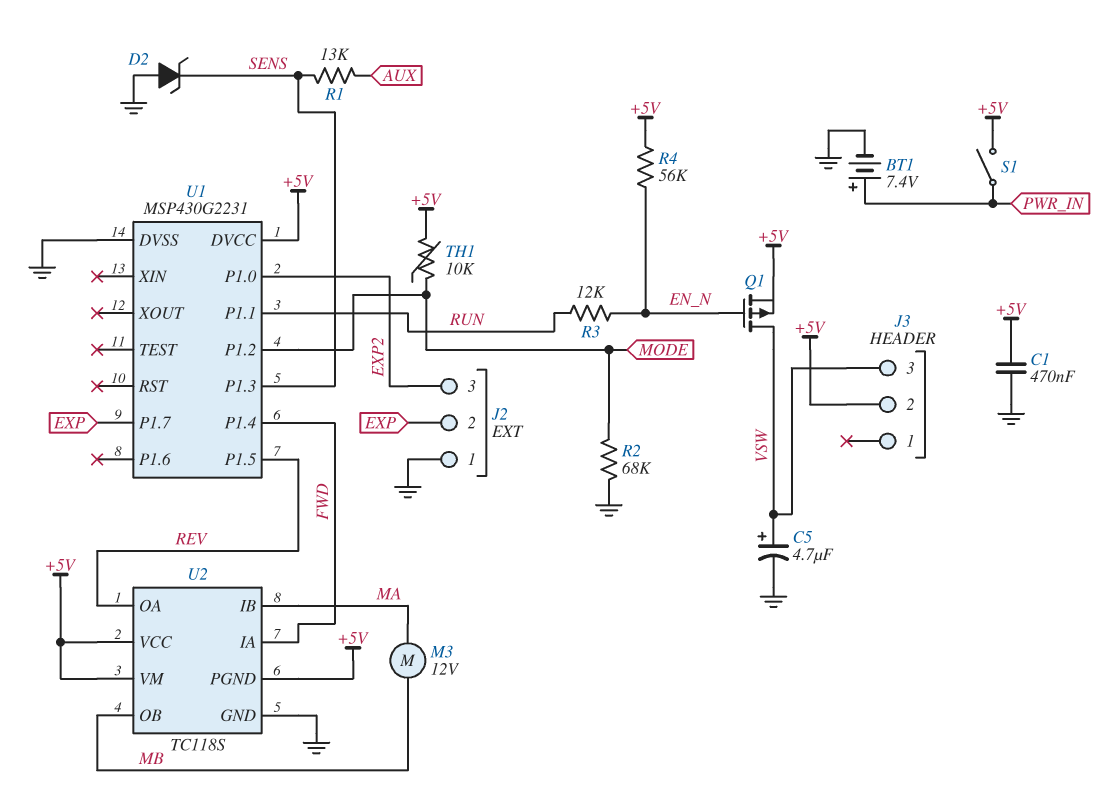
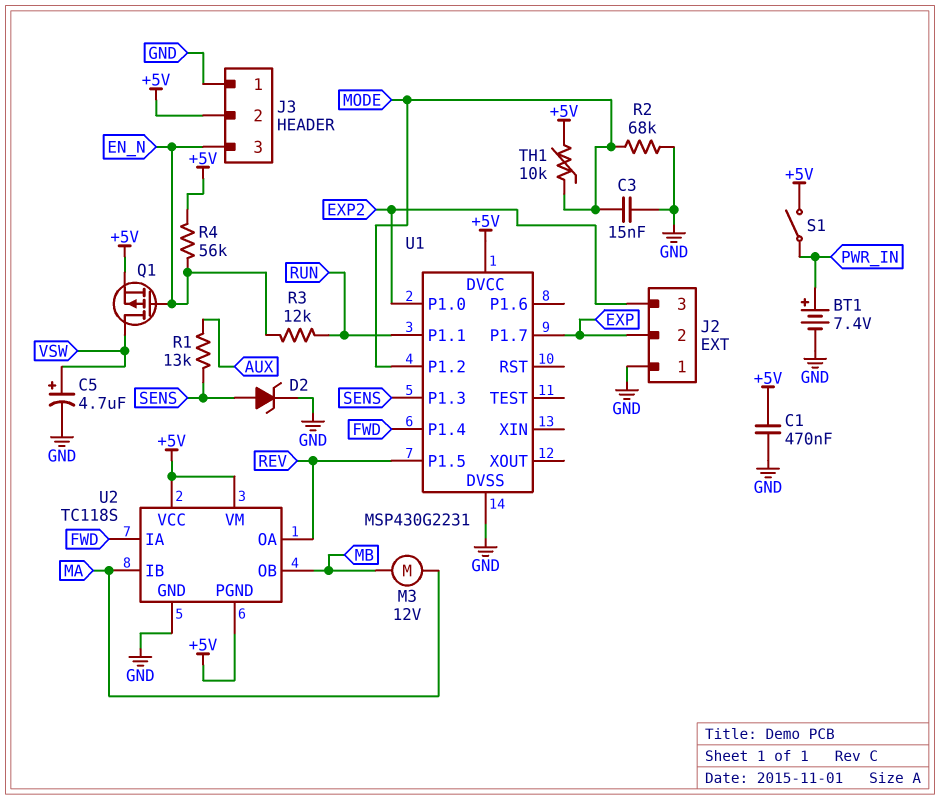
C3: none -> 15nF (GND, MODE)
D2: zener (A GND, K SENS) -> zener (A SENS, K GND)
J3 pin 1: none -> GND
J3 pin 3: VSW -> EN_N

